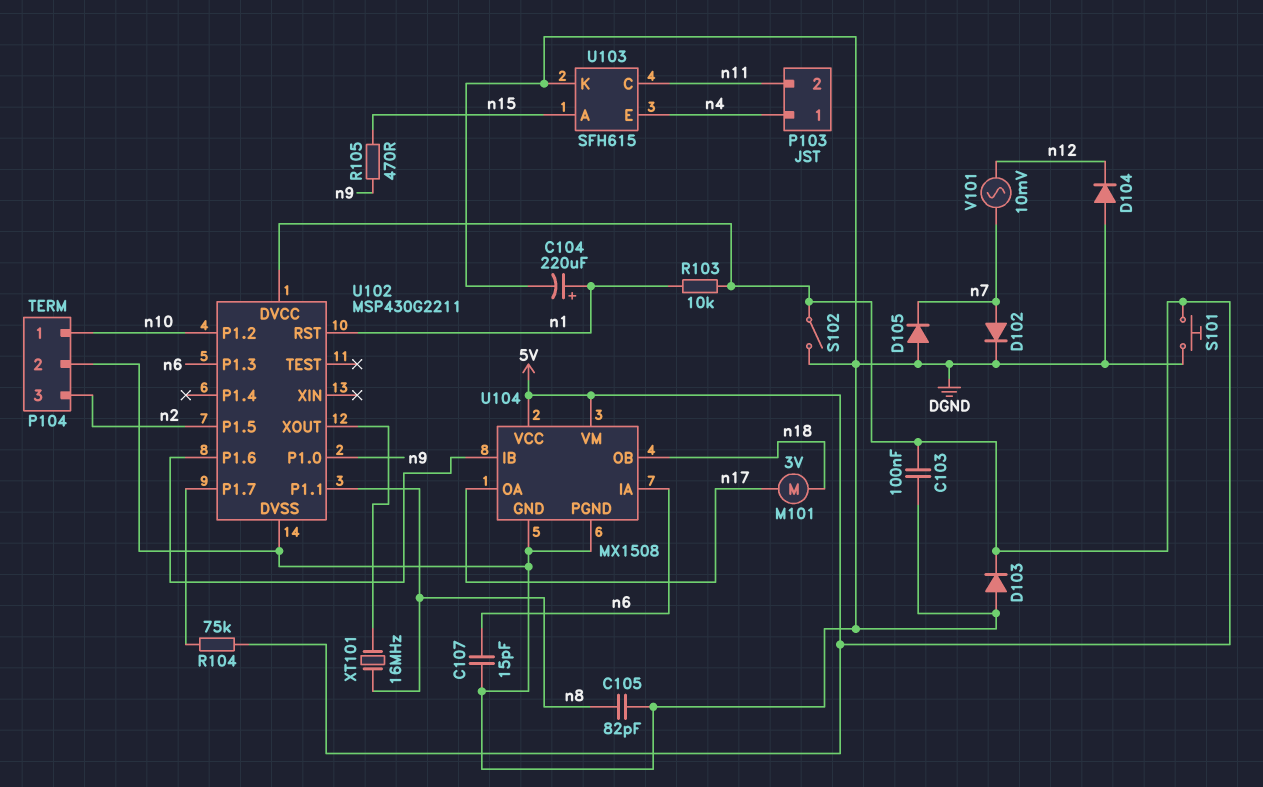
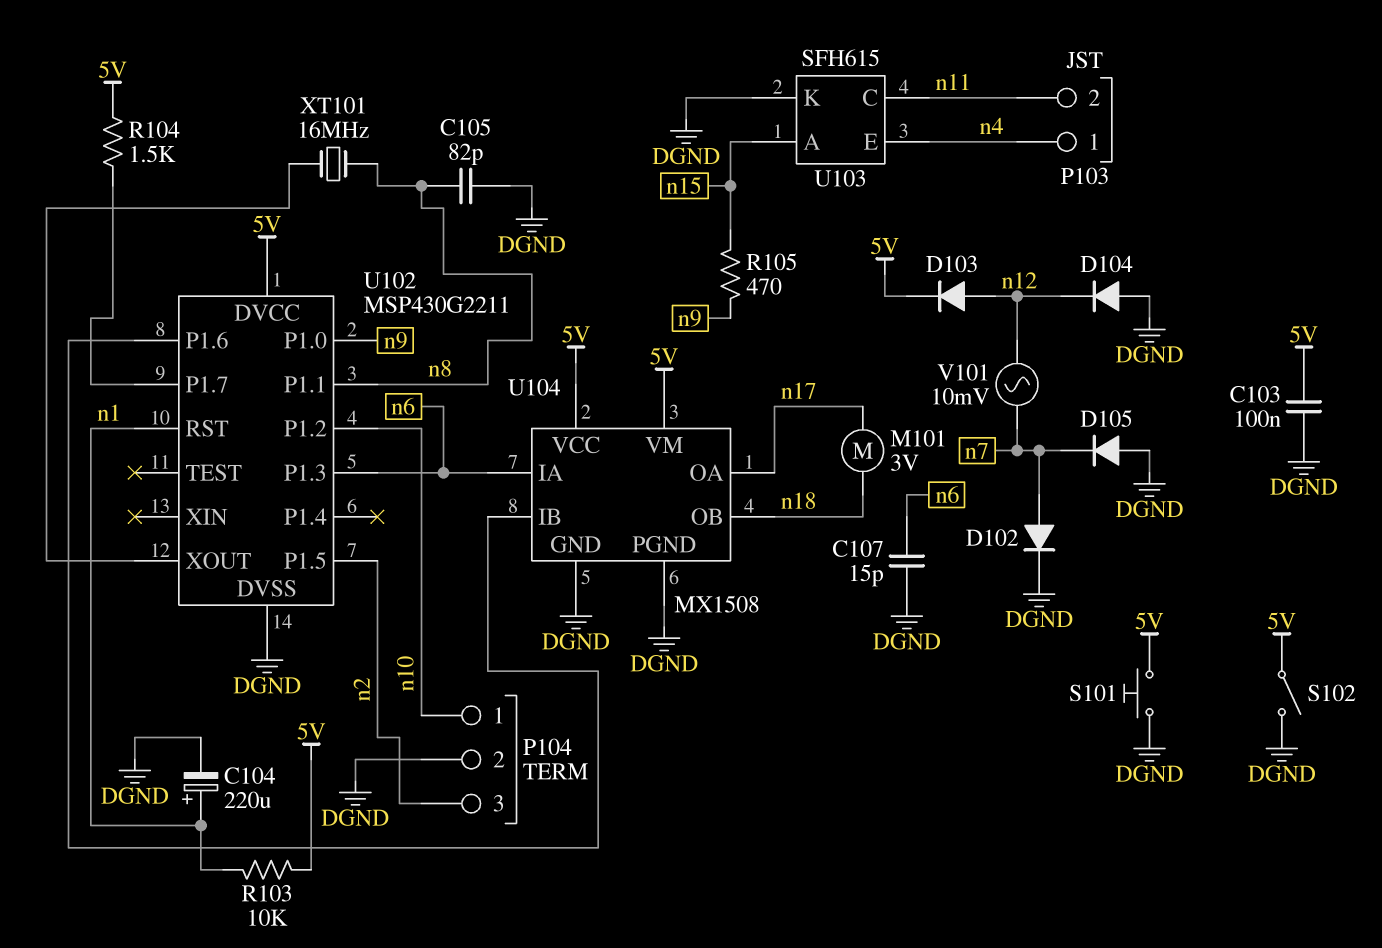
D103: diode (A DGND, K 5V) -> diode (A n12, K 5V)
R104: 75k (5V, U102/P1.7) -> 1.5k (5V, U102/P1.7)

